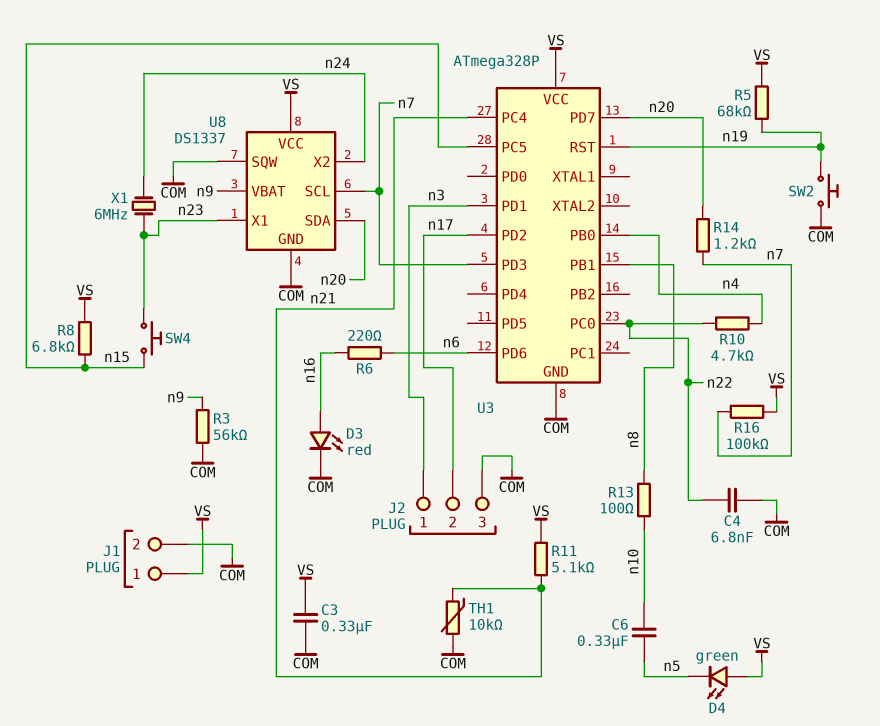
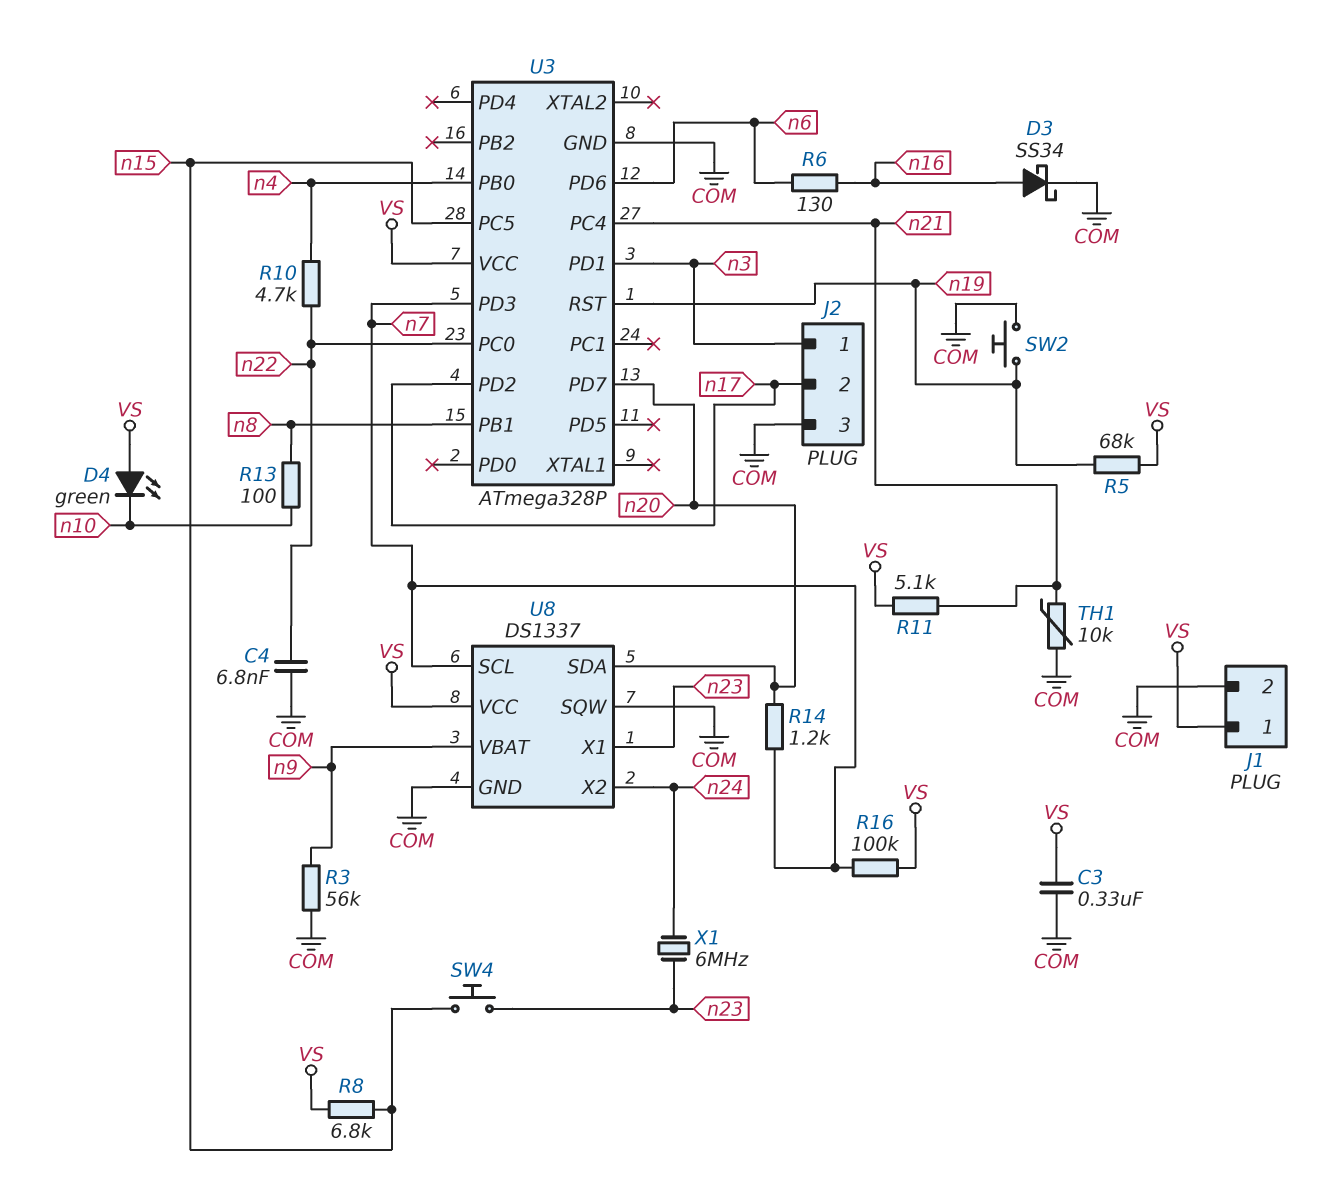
C6: 330nF (n5, n10) -> none
D3: LED red (A n16, K COM) -> schottky SS34 (A n16, K COM)
D4: LED green (A VS, K n5) -> LED green (A VS, K n10)
R6: 220 (n6, n16) -> 130 (n6, n16)

